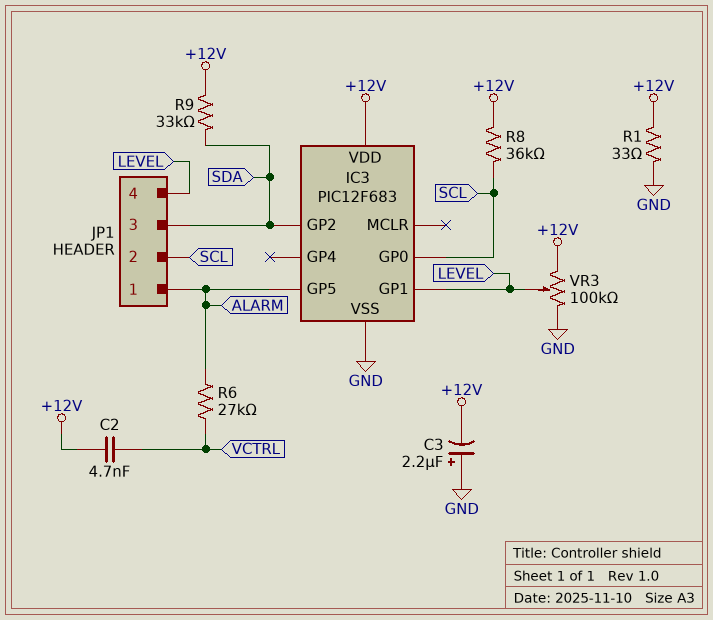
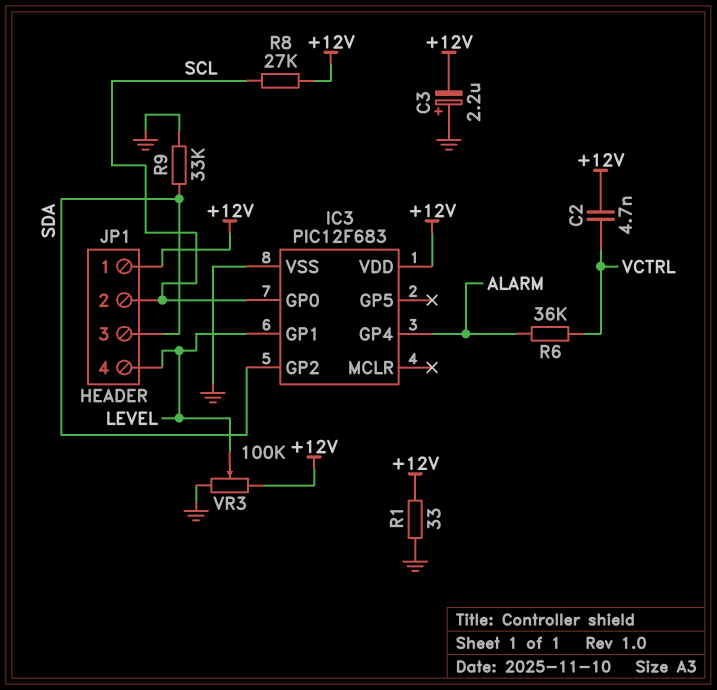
IC3 pin GP4: none -> ALARM
IC3 pin GP5: ALARM -> none
JP1 pin 1: ALARM -> +12V
R6: 27k (ALARM, VCTRL) -> 36k (ALARM, VCTRL)
R8: 36k (+12V, SCL) -> 27k (+12V, SCL)
R9: 33k (+12V, SDA) -> 33k (GND, SDA)

